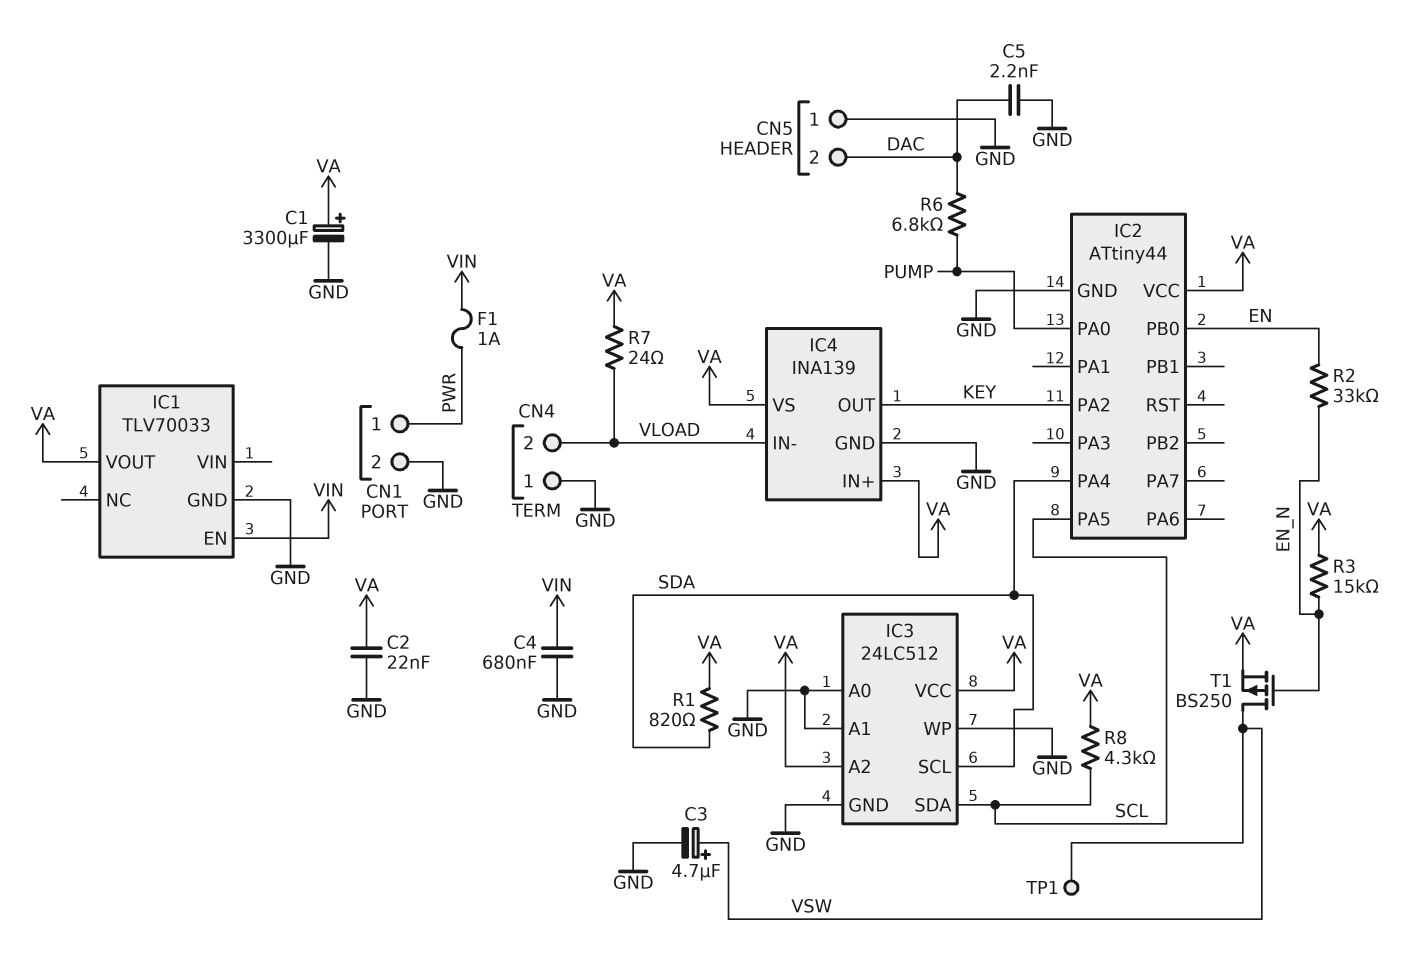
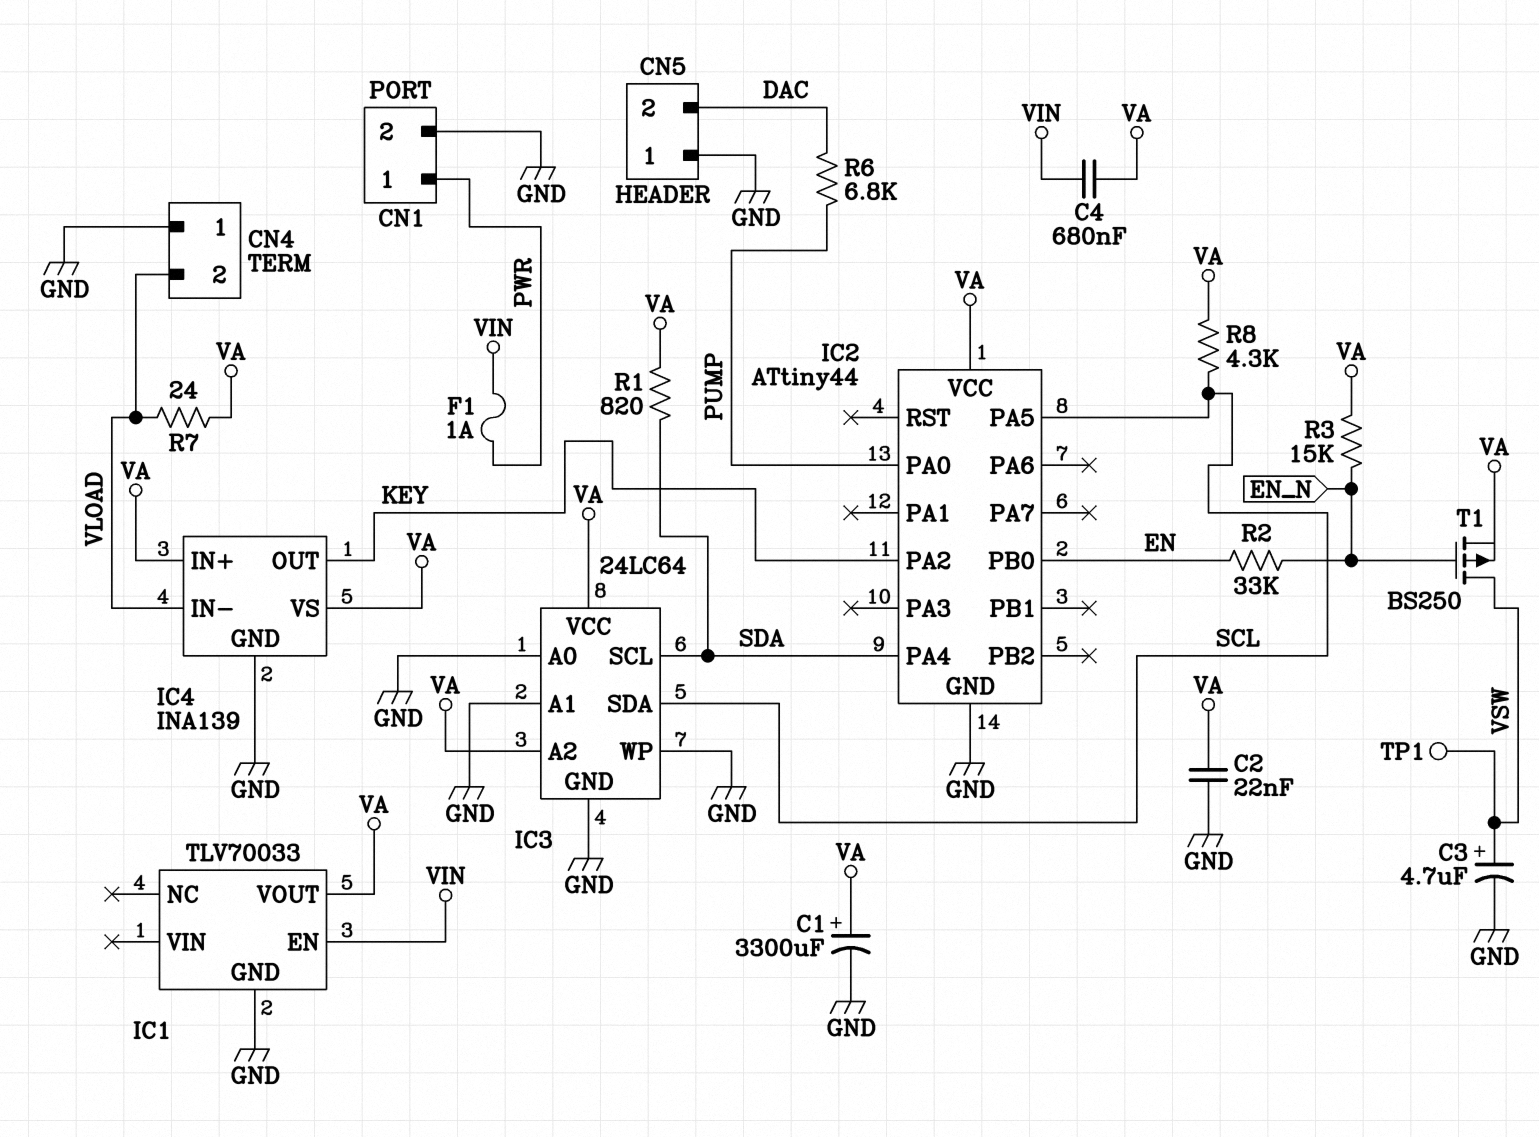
C4: 680nF (GND, VIN) -> 680nF (VA, VIN)
C5: 2.2nF (DAC, GND) -> none
IC3: 24LC512 -> 24LC64

